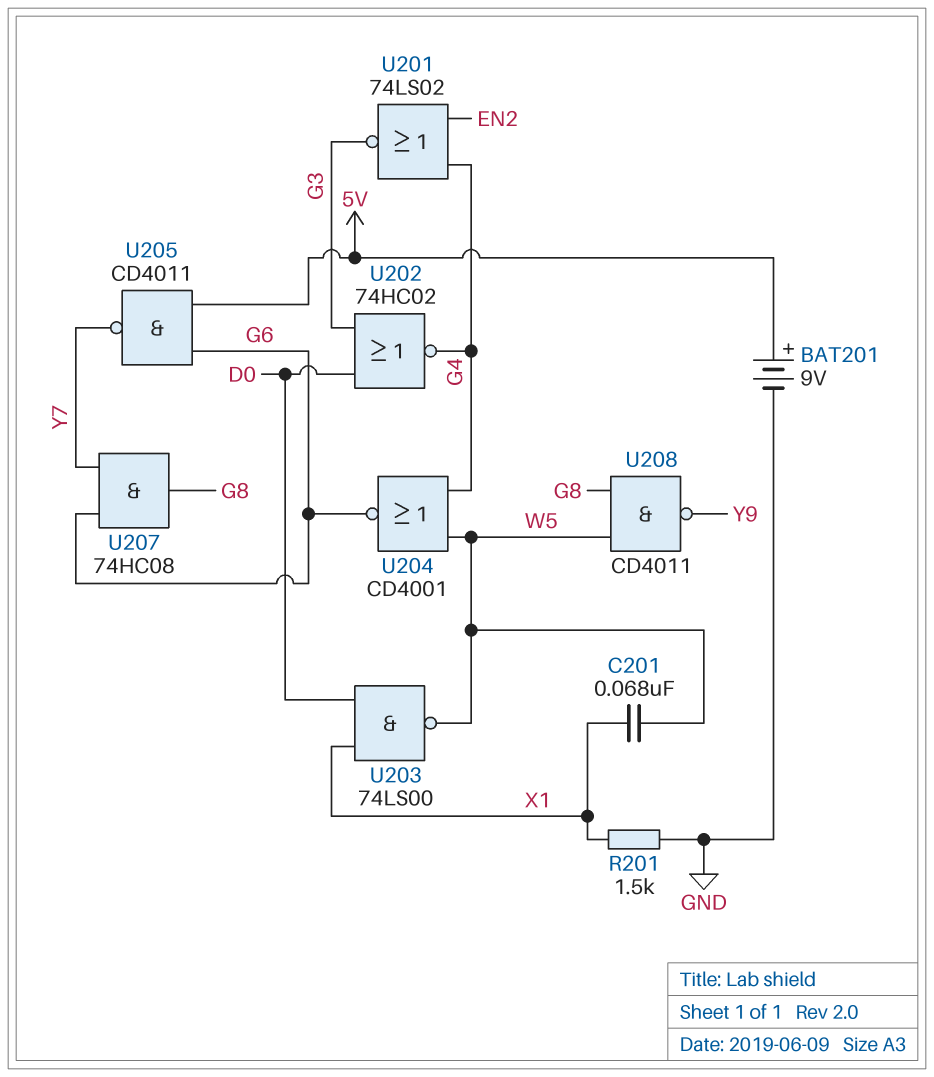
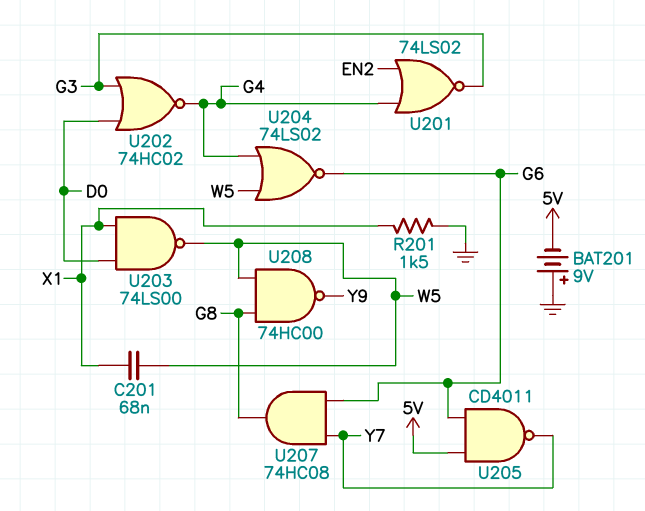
BAT201: 9V (plus 5V, minus GND) -> 9V (plus GND, minus 5V)
U204: NOR CD4001 (in G4, in W5, out G6) -> NOR 74LS02 (in G4, in W5, out G6)
U208: NAND CD4011 (in G8, in W5, out Y9) -> NAND 74HC00 (in G8, in W5, out Y9)

